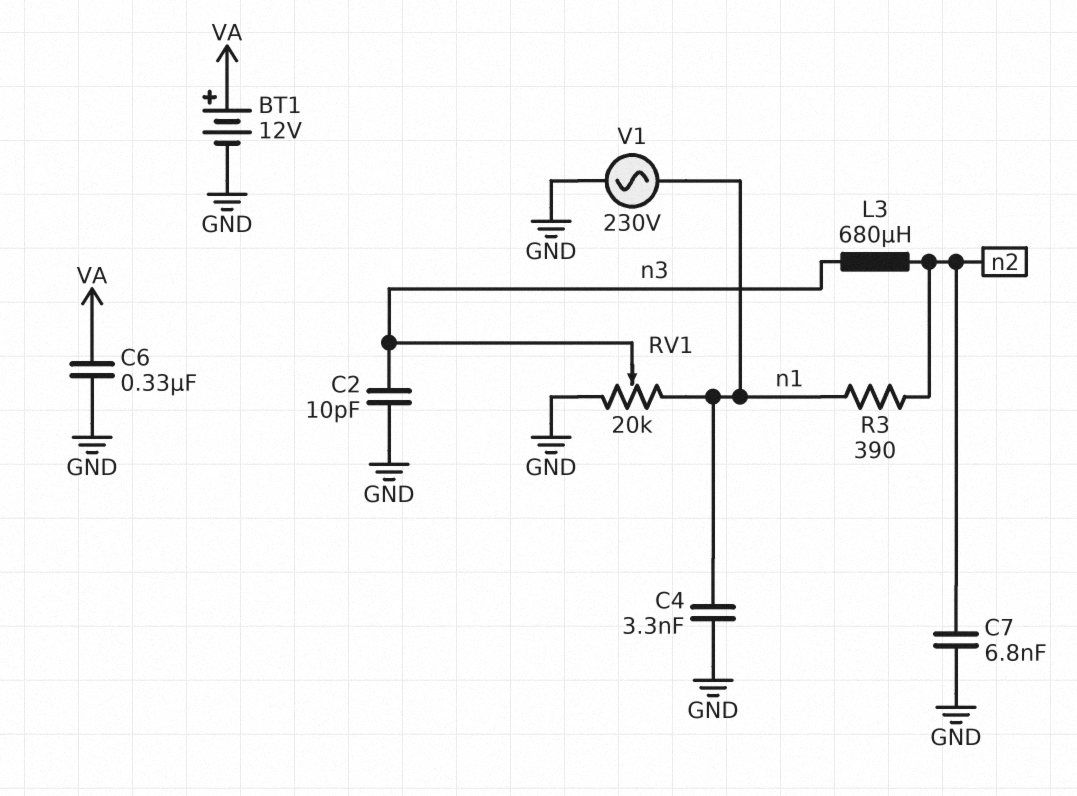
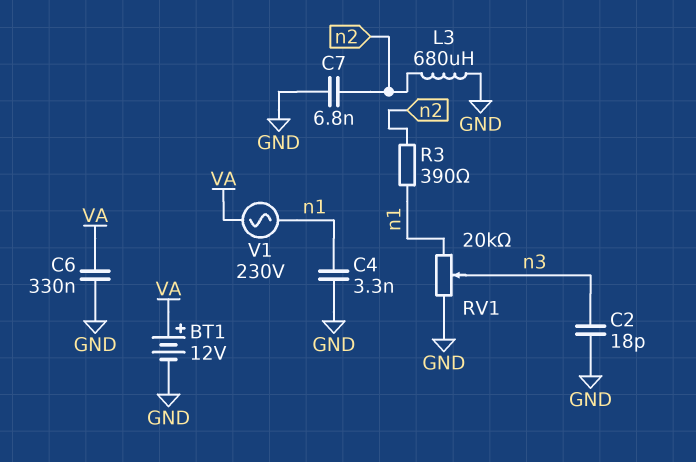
C2: 10pF (GND, n3) -> 18pF (GND, n3)
L3: 680uH (n2, n3) -> 680uH (GND, n2)
V1: AC 230V (GND, n1) -> AC 230V (VA, n1)

